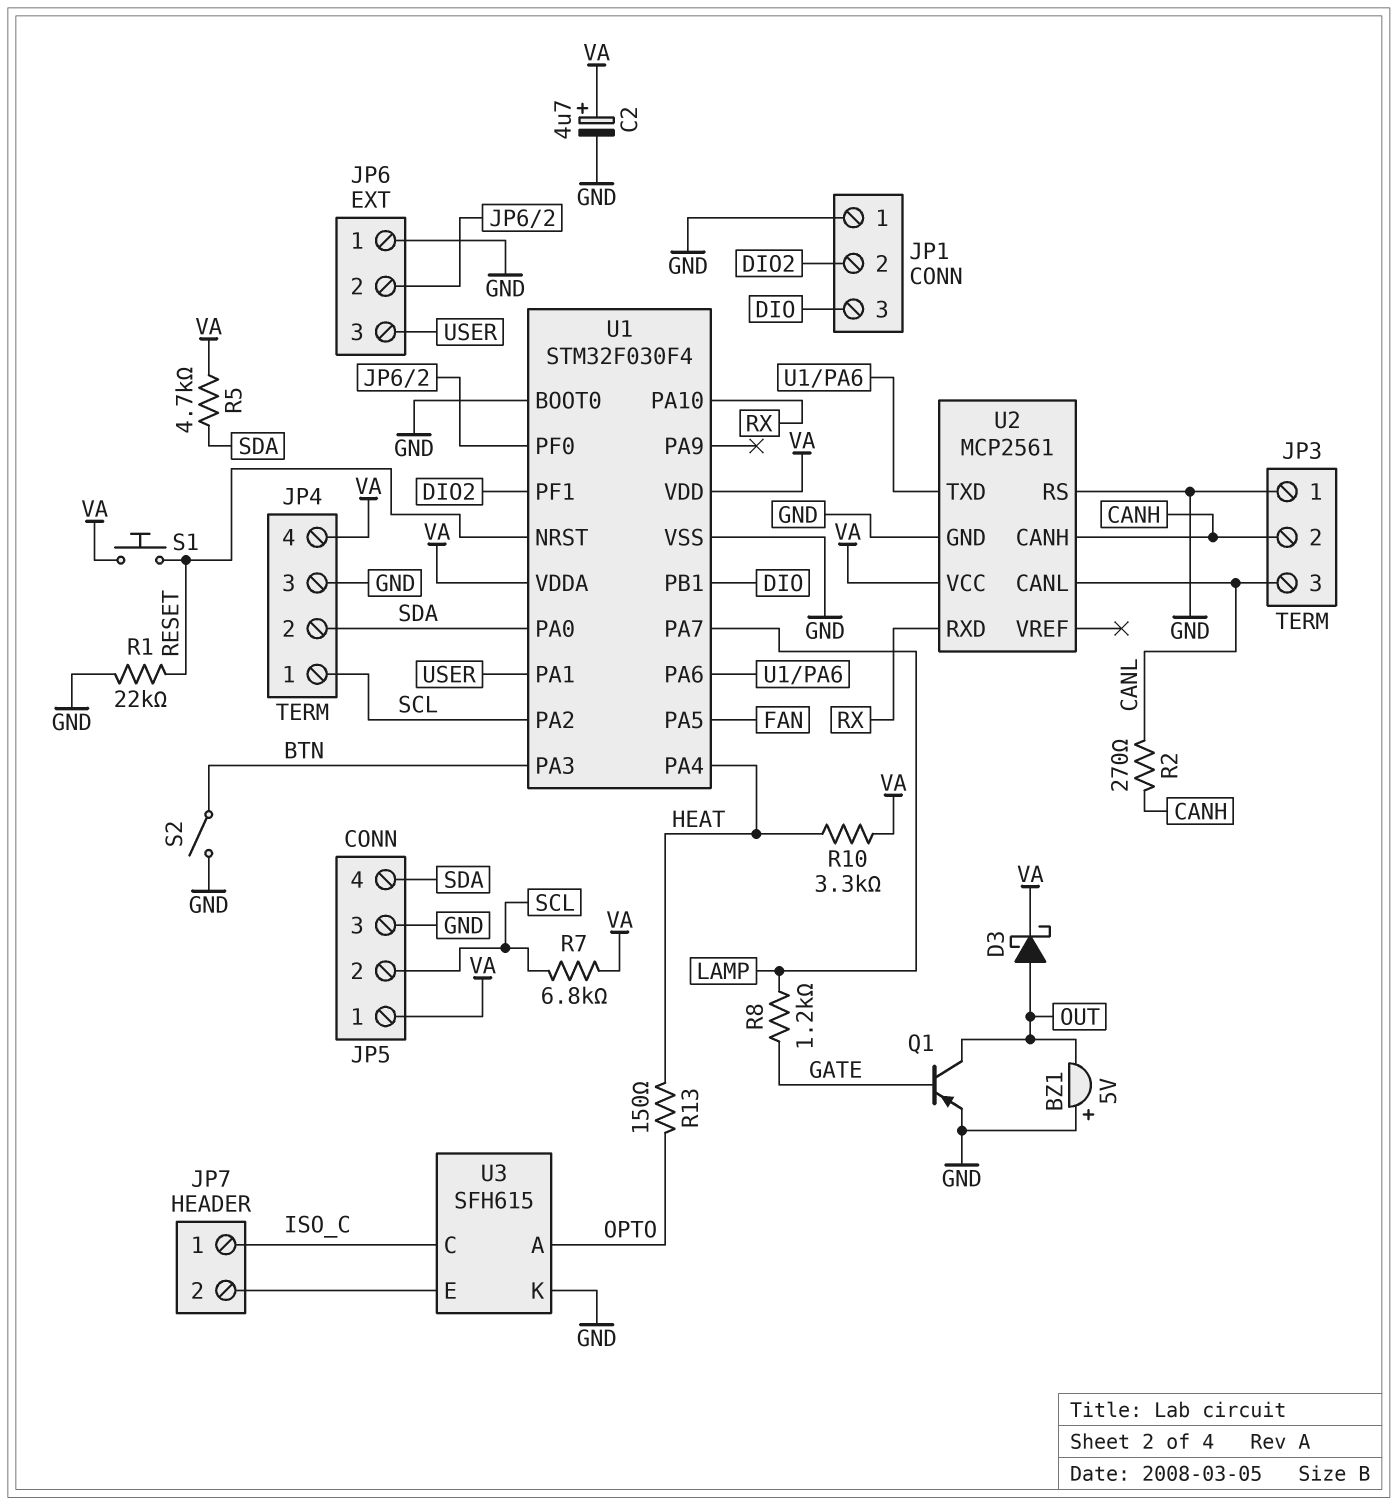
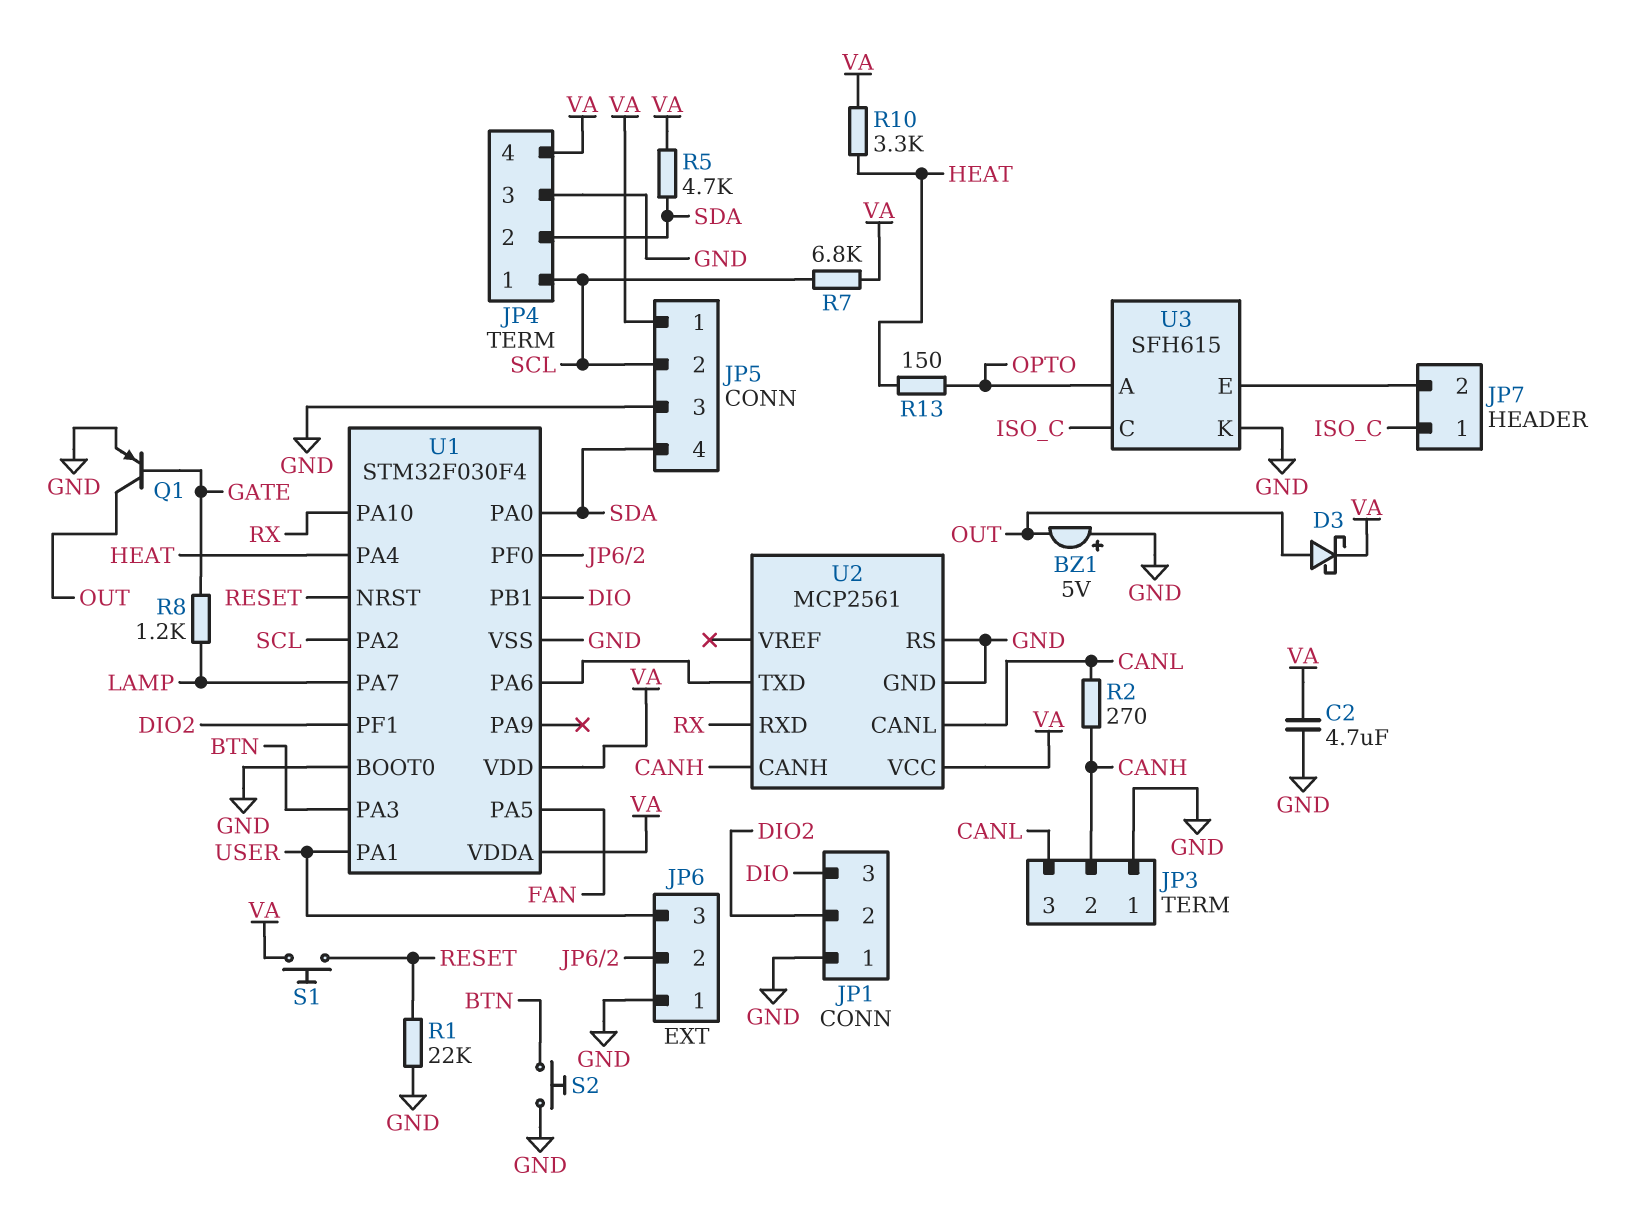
C2: 4.7uF (plus VA, minus GND) -> 4.7uF (GND, VA)
S2: switch (BTN, GND) -> button (BTN, GND)

